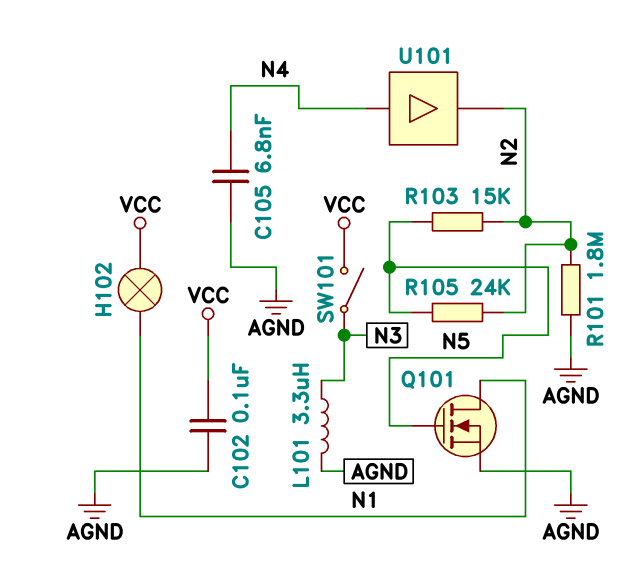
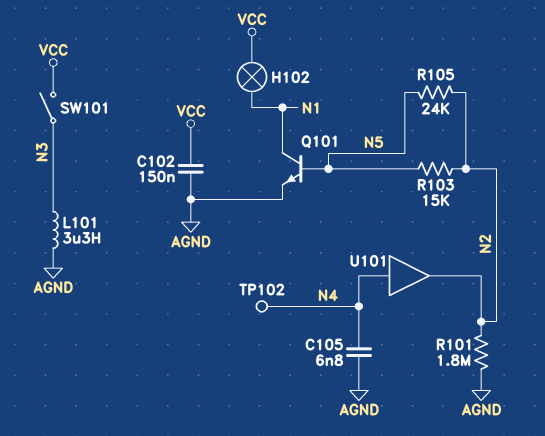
C102: 100nF (AGND, VCC) -> 150nF (AGND, VCC)
Q101: NMOS (G N5, D N1, S AGND) -> NPN (B N5, C N1, E AGND)
TP102: none -> test point (N4)

